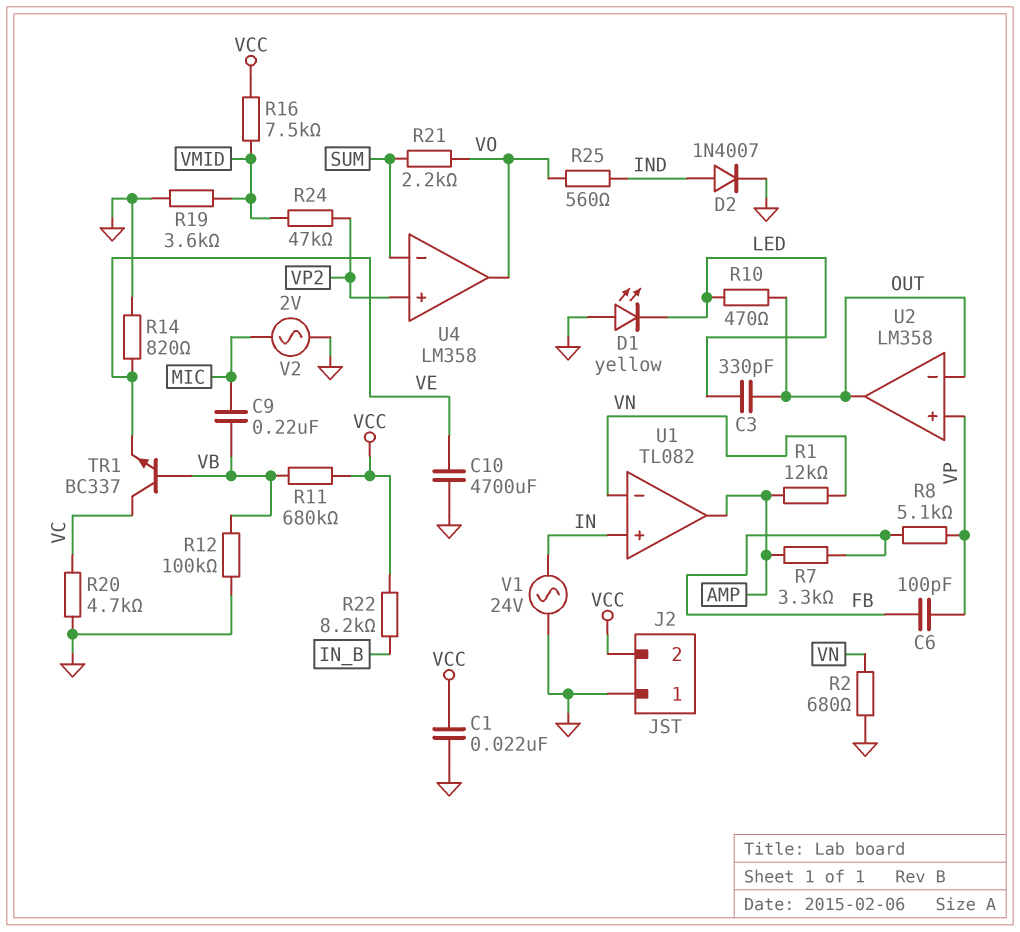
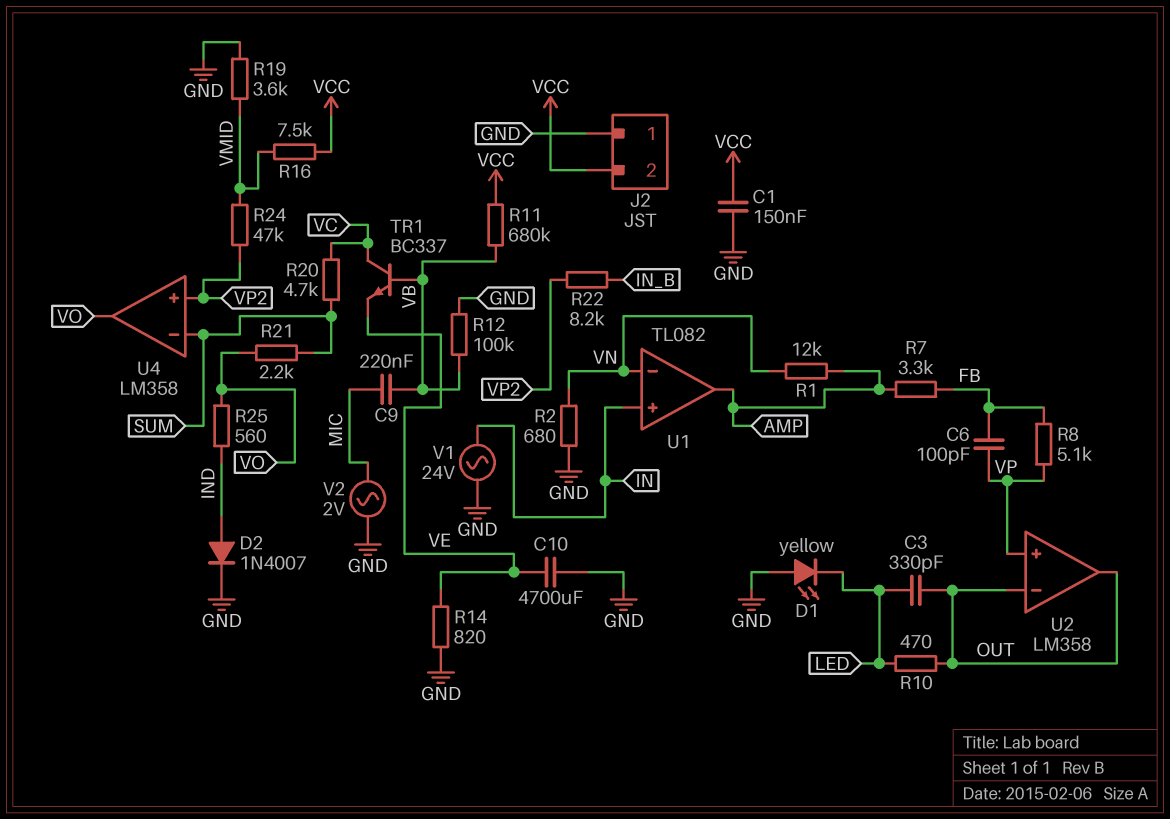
C1: 22nF (GND, VCC) -> 150nF (GND, VCC)
R20: 4.7k (GND, VC) -> 4.7k (SUM, VC)
R22: 8.2k (IN_B, VCC) -> 8.2k (IN_B, VP2)

